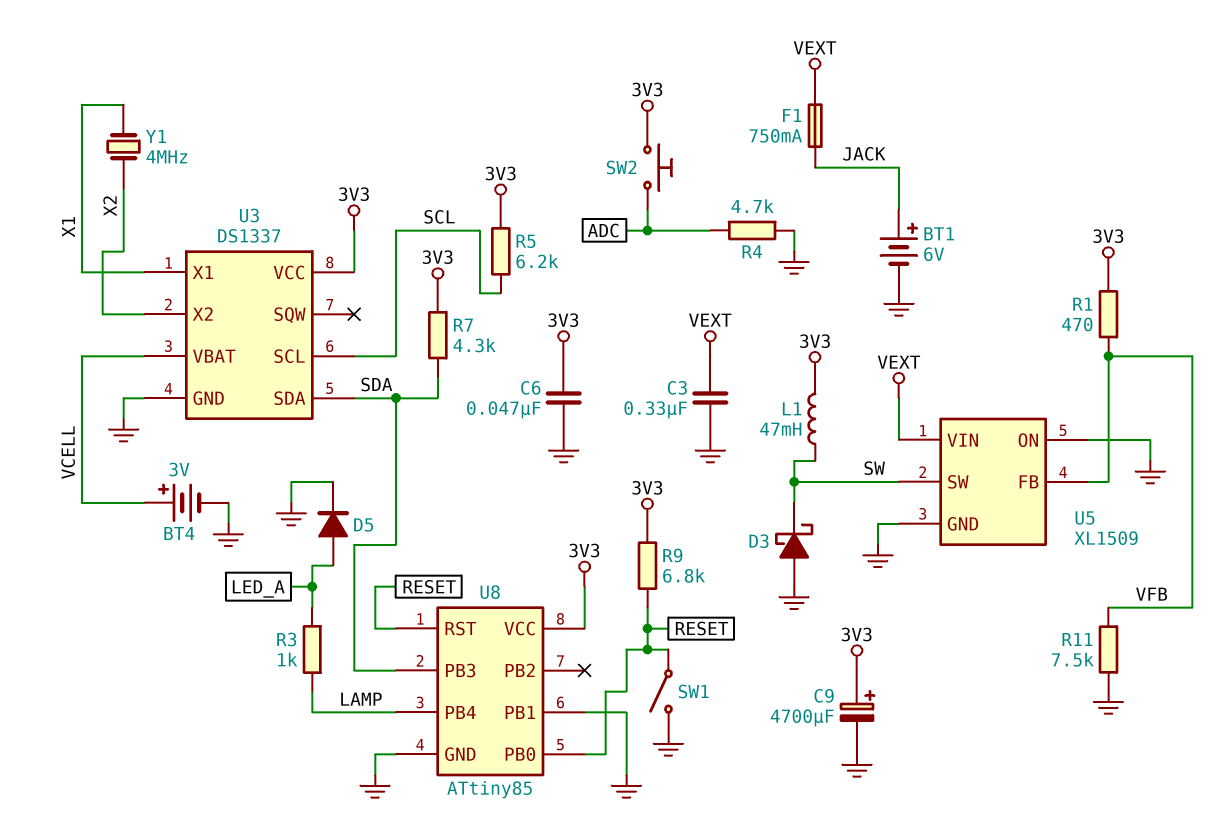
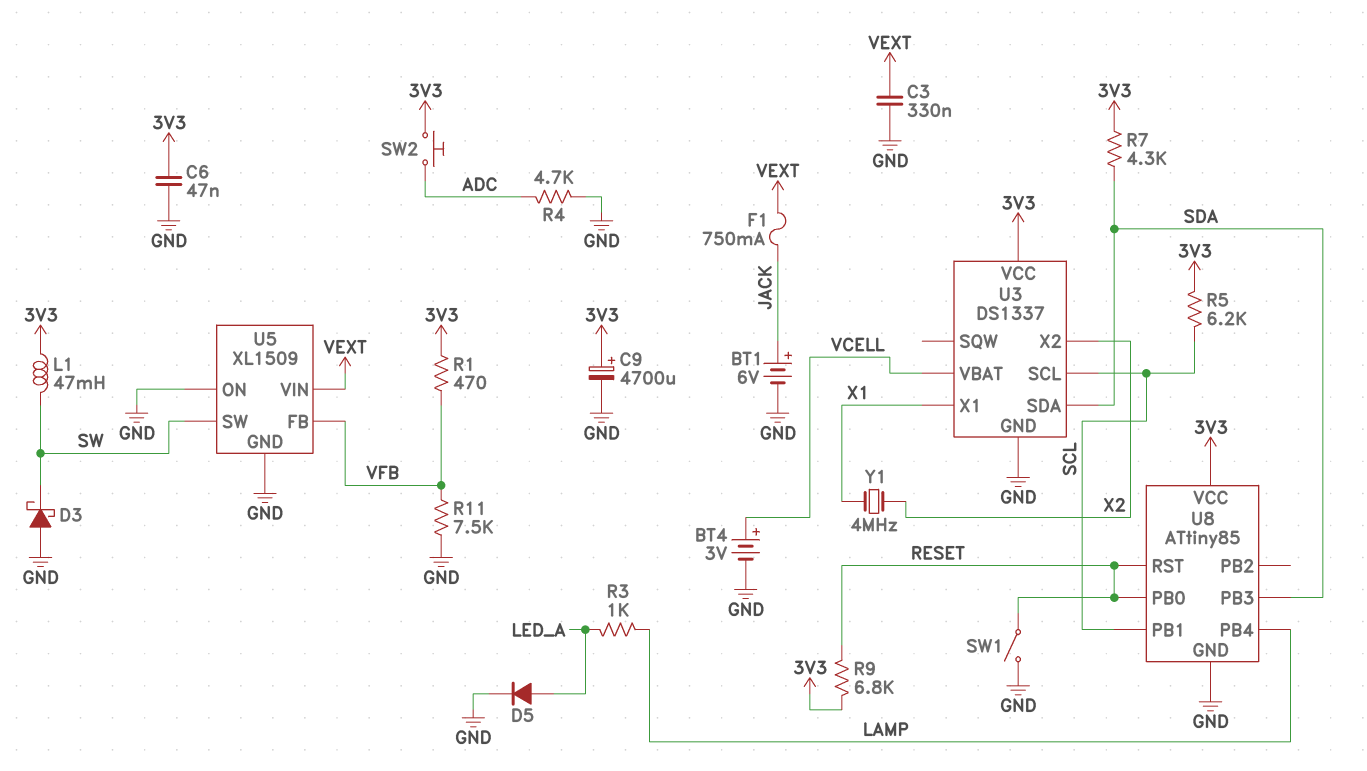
U8 pin PB1: GND -> SCL

